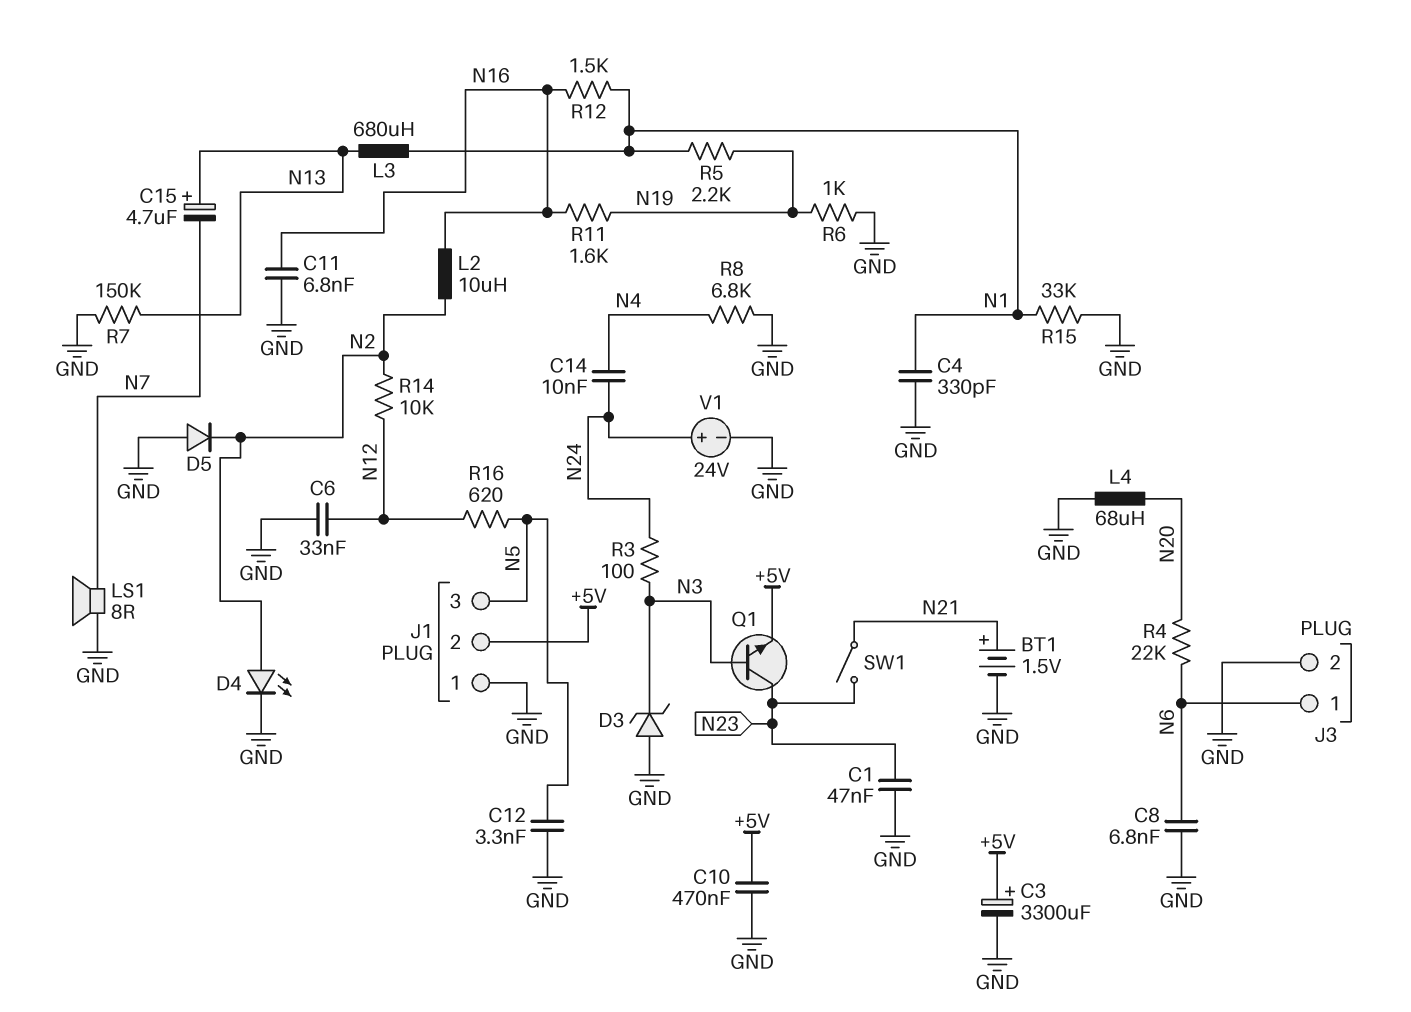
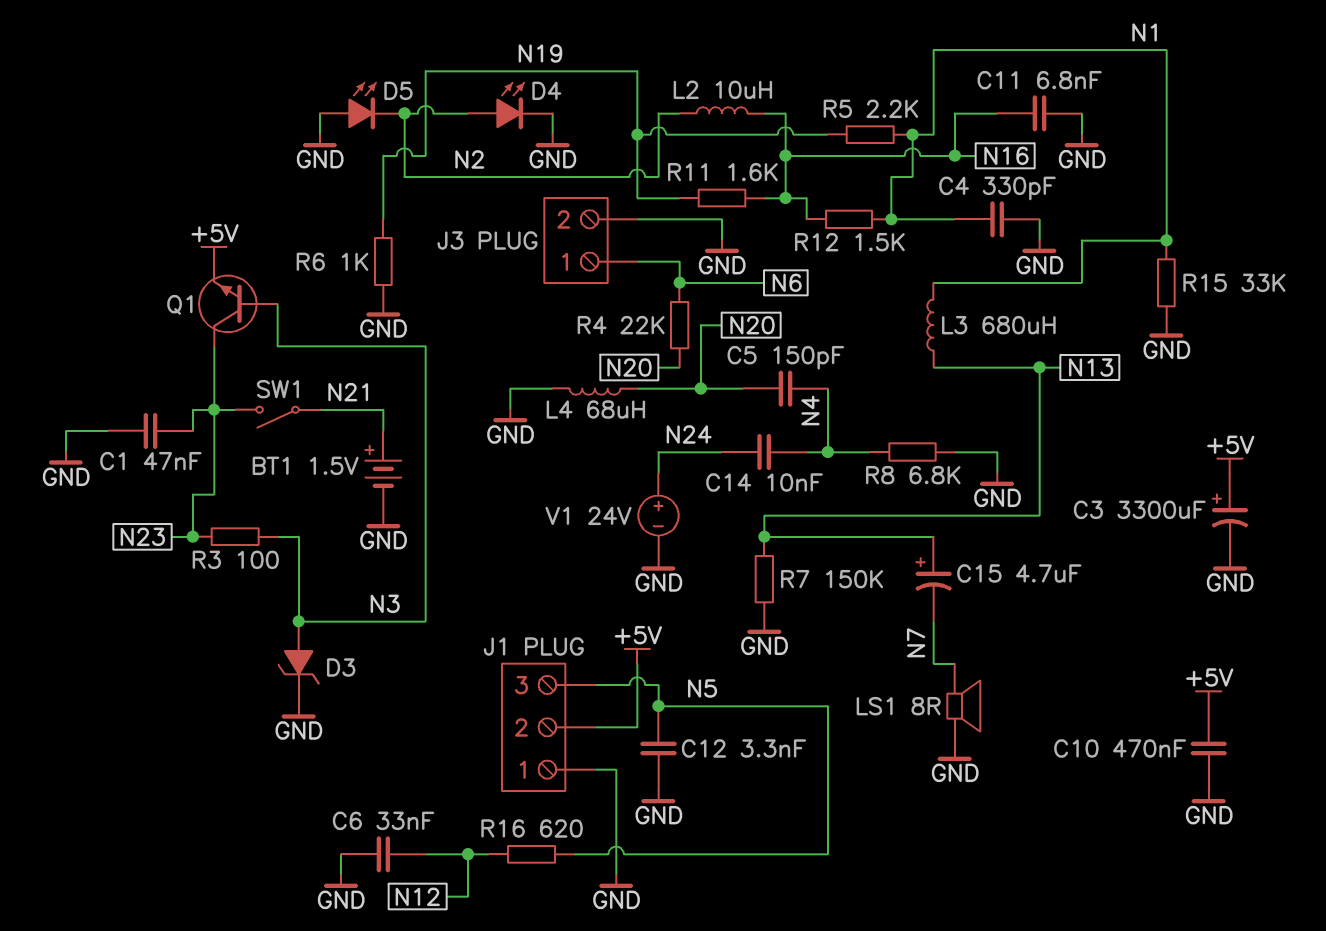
C5: none -> 150pF (N4, N20)
C8: 6.8nF (GND, N6) -> none
D3: zener (A GND, K N3) -> zener (A N3, K GND)
D5: diode (A GND, K N2) -> LED (A GND, K N2)
R3: 100 (N3, N24) -> 100 (N3, N23)
R14: 10k (N2, N12) -> none

